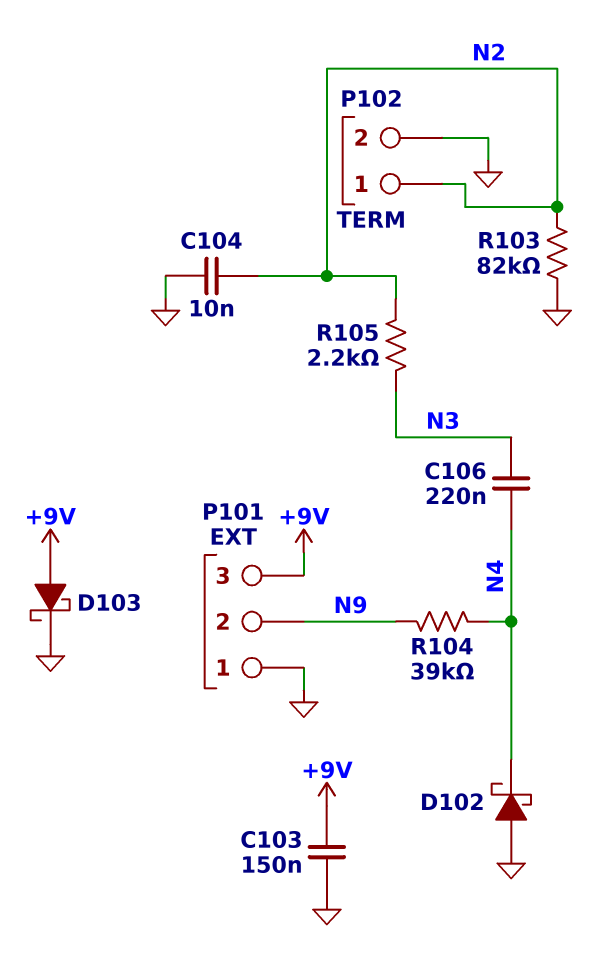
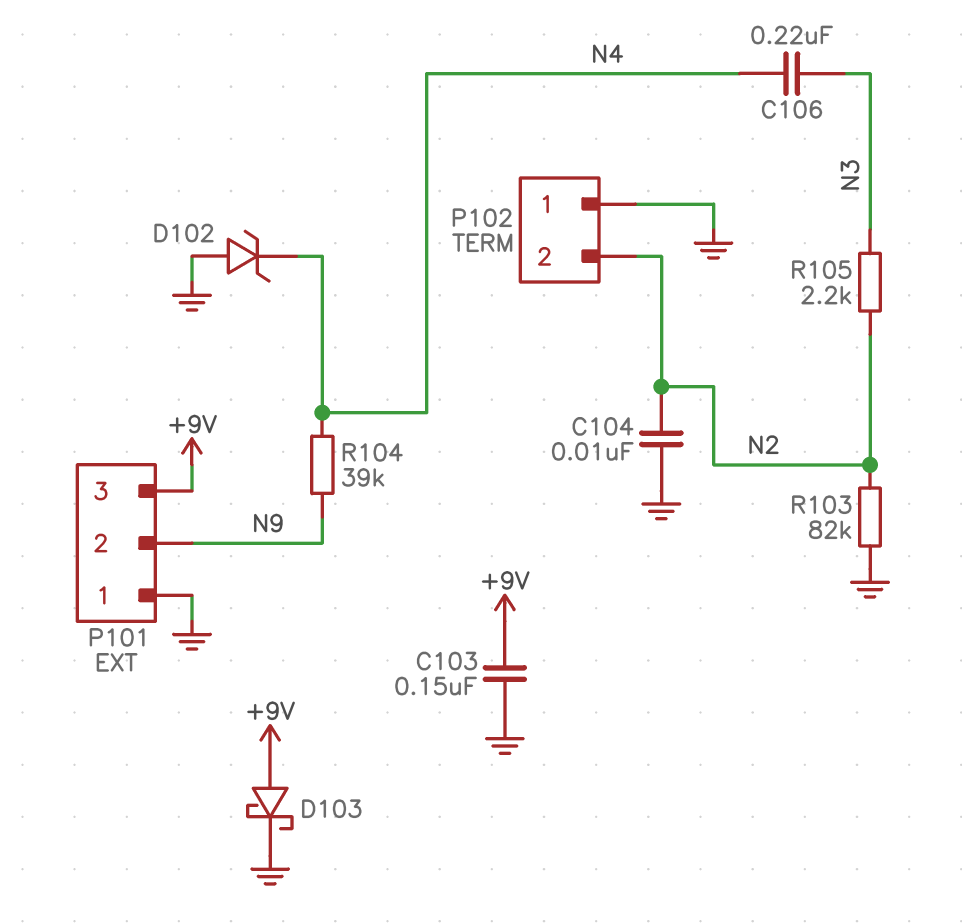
D102: schottky (A GND, K N4) -> zener (A GND, K N4)
P102 pin 1: N2 -> GND
P102 pin 2: GND -> N2

